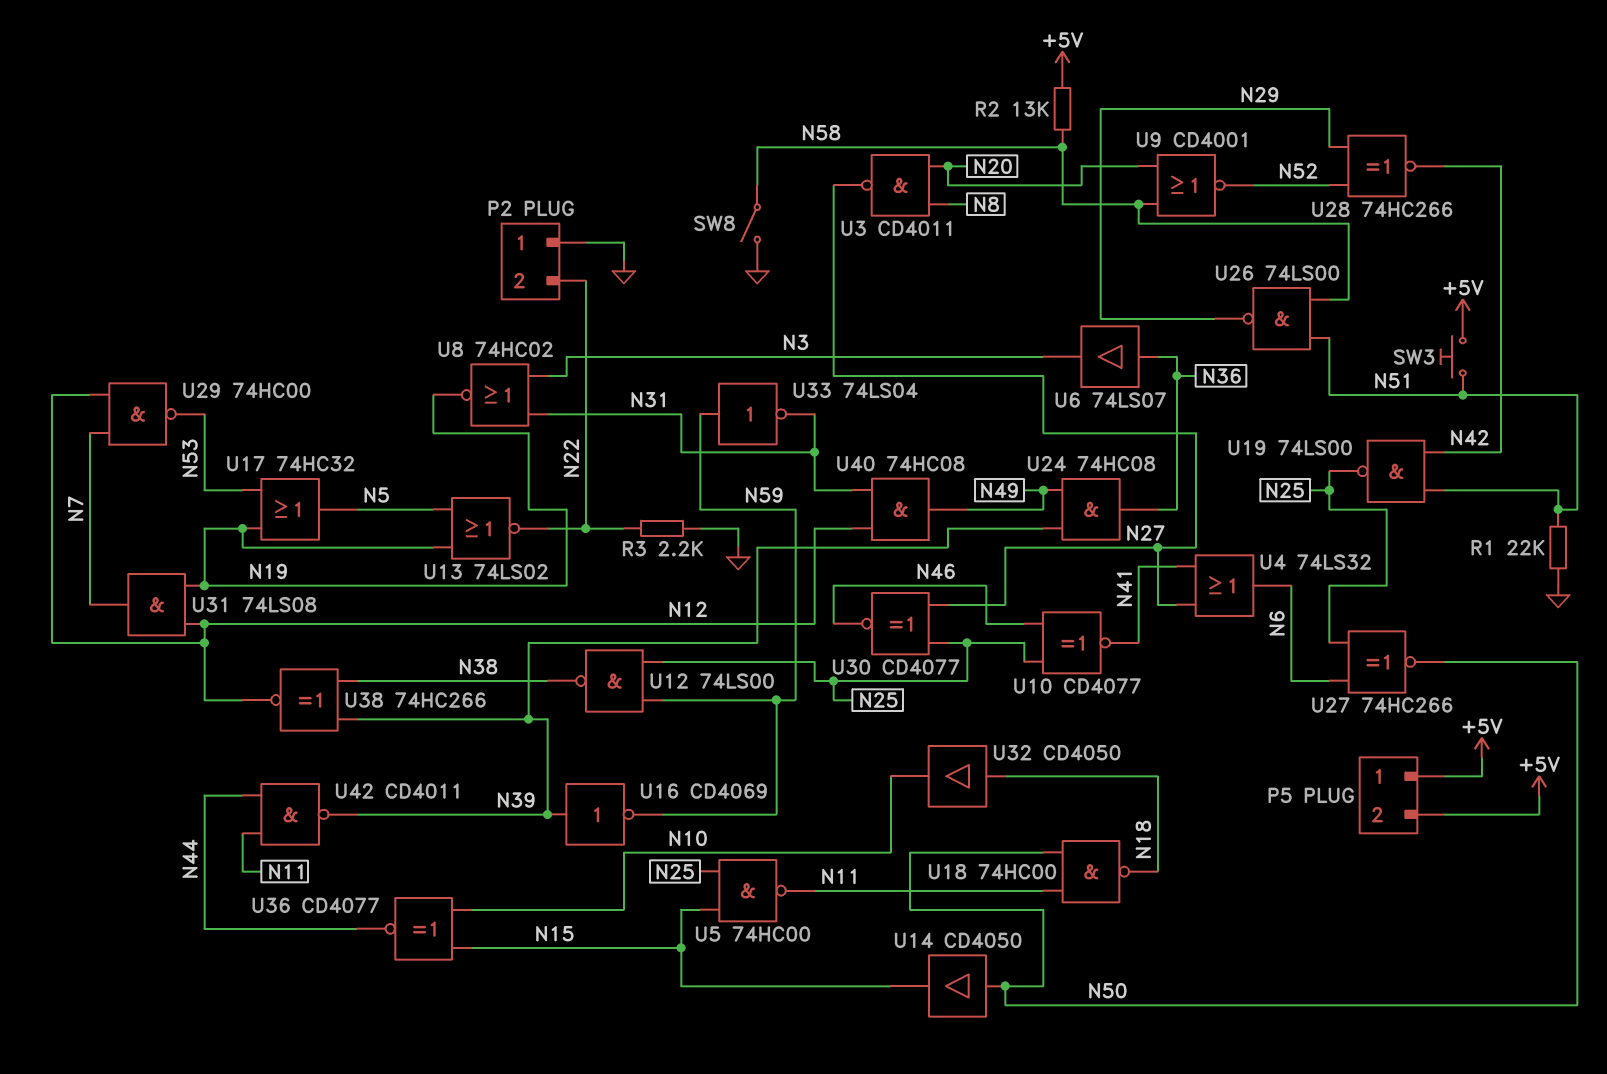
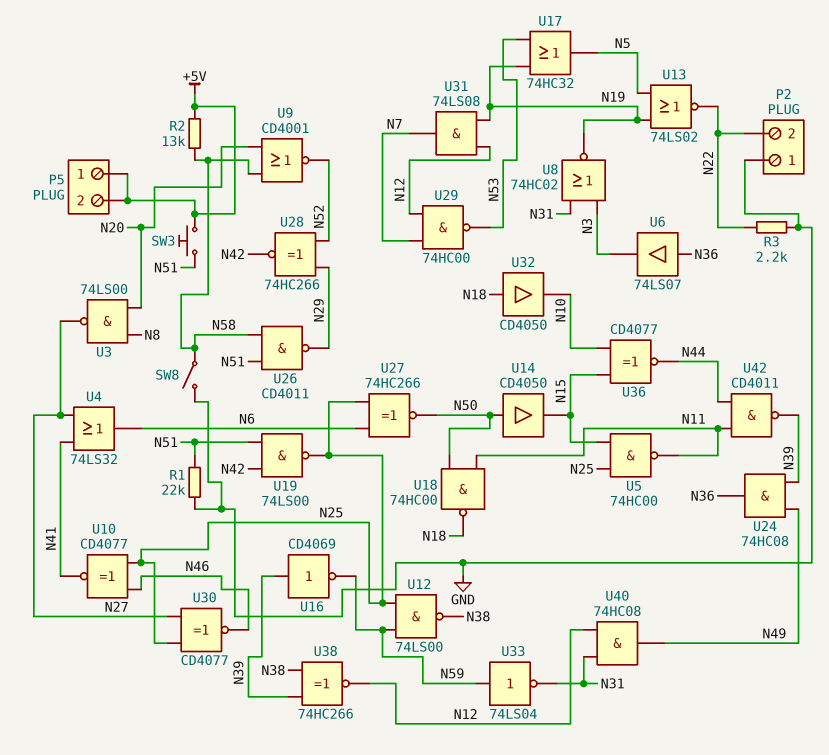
U3: NAND CD4011 (in N8, in N20, out N27) -> NAND 74LS00 (in N8, in N20, out N27)
U26: NAND 74LS00 (in N51, in N58, out N29) -> NAND CD4011 (in N51, in N58, out N29)

